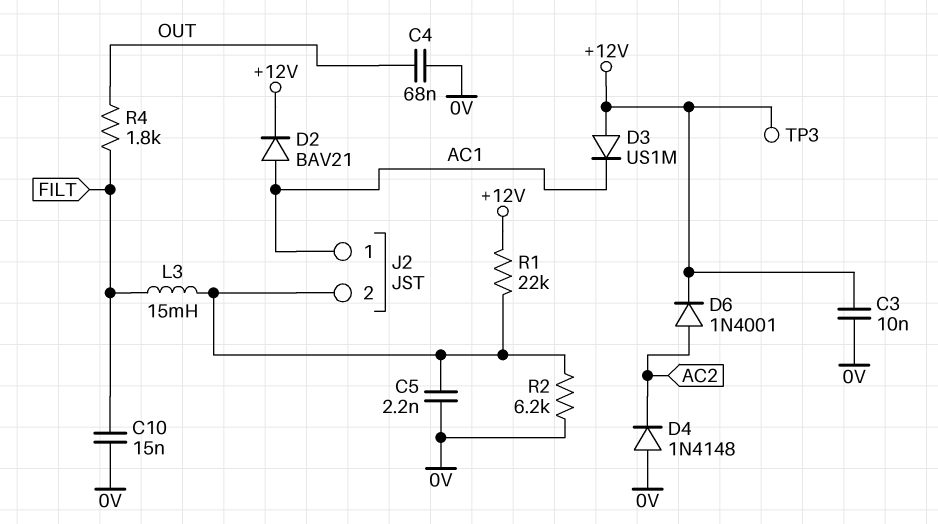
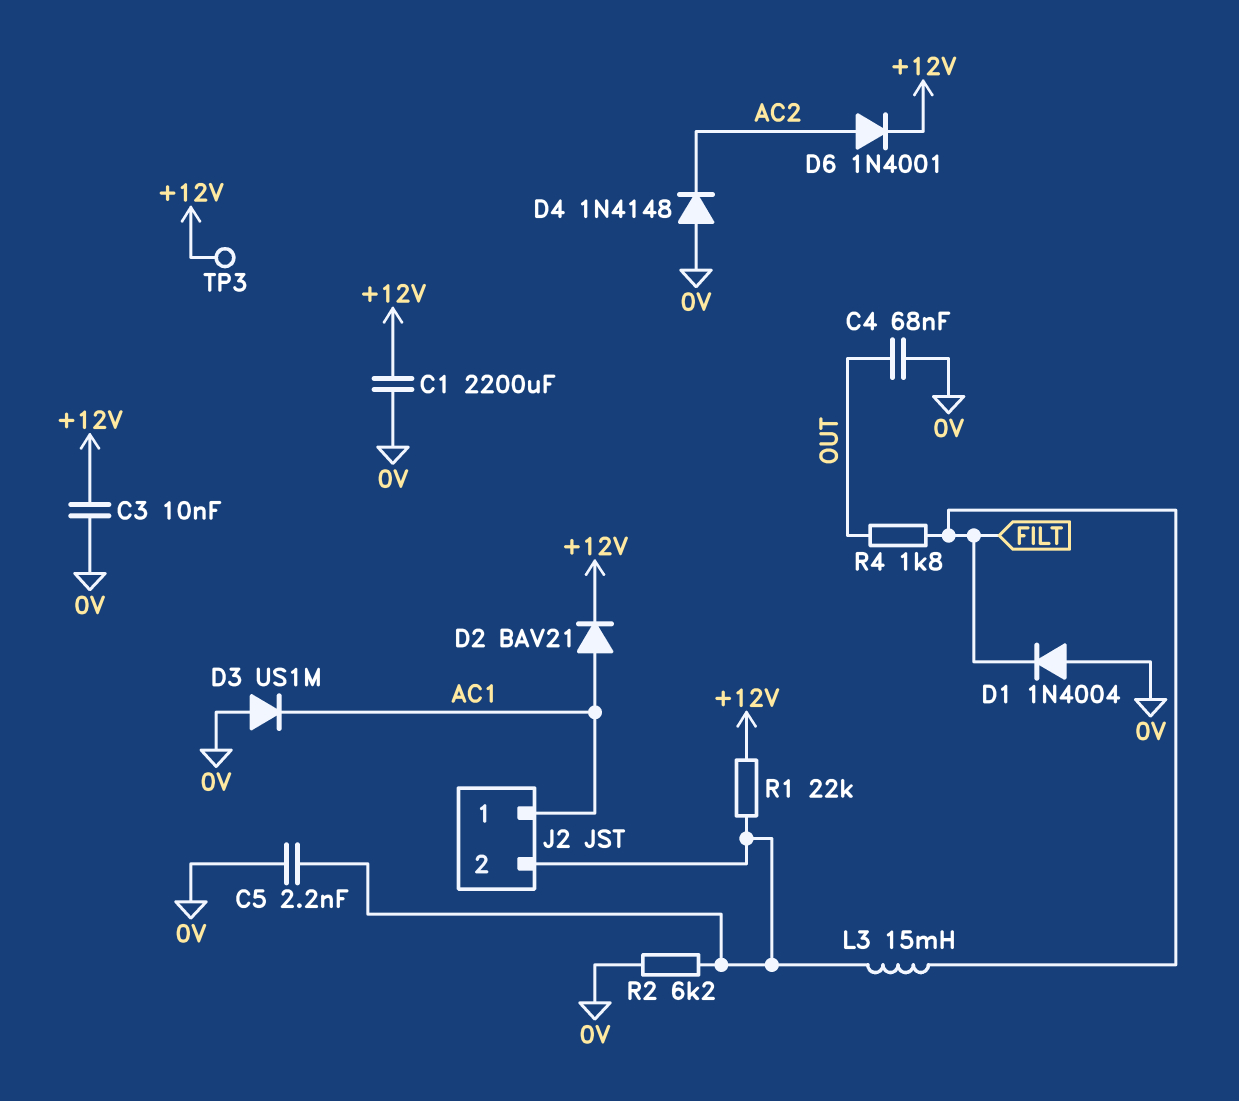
C1: none -> 2200uF (+12V, 0V)
C10: 15nF (0V, FILT) -> none
D1: none -> diode 1N4004 (A 0V, K FILT)
D3: diode US1M (A +12V, K AC1) -> diode US1M (A 0V, K AC1)

